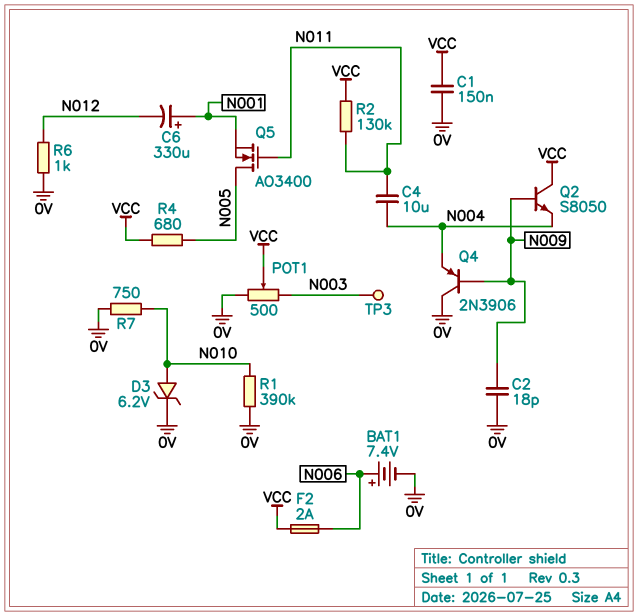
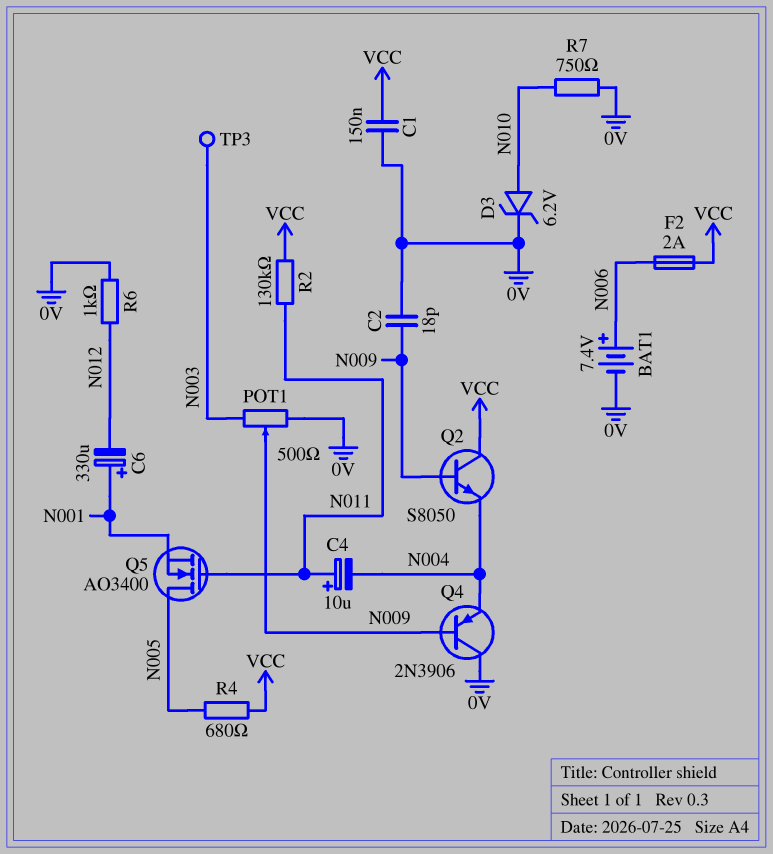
C4: 10uF (N004, N011) -> 10uF (plus N011, minus N004)
POT1: 500 (0V, N003, wiper VCC) -> 500 (0V, N003, wiper N009)
R1: 390k (0V, N010) -> none

